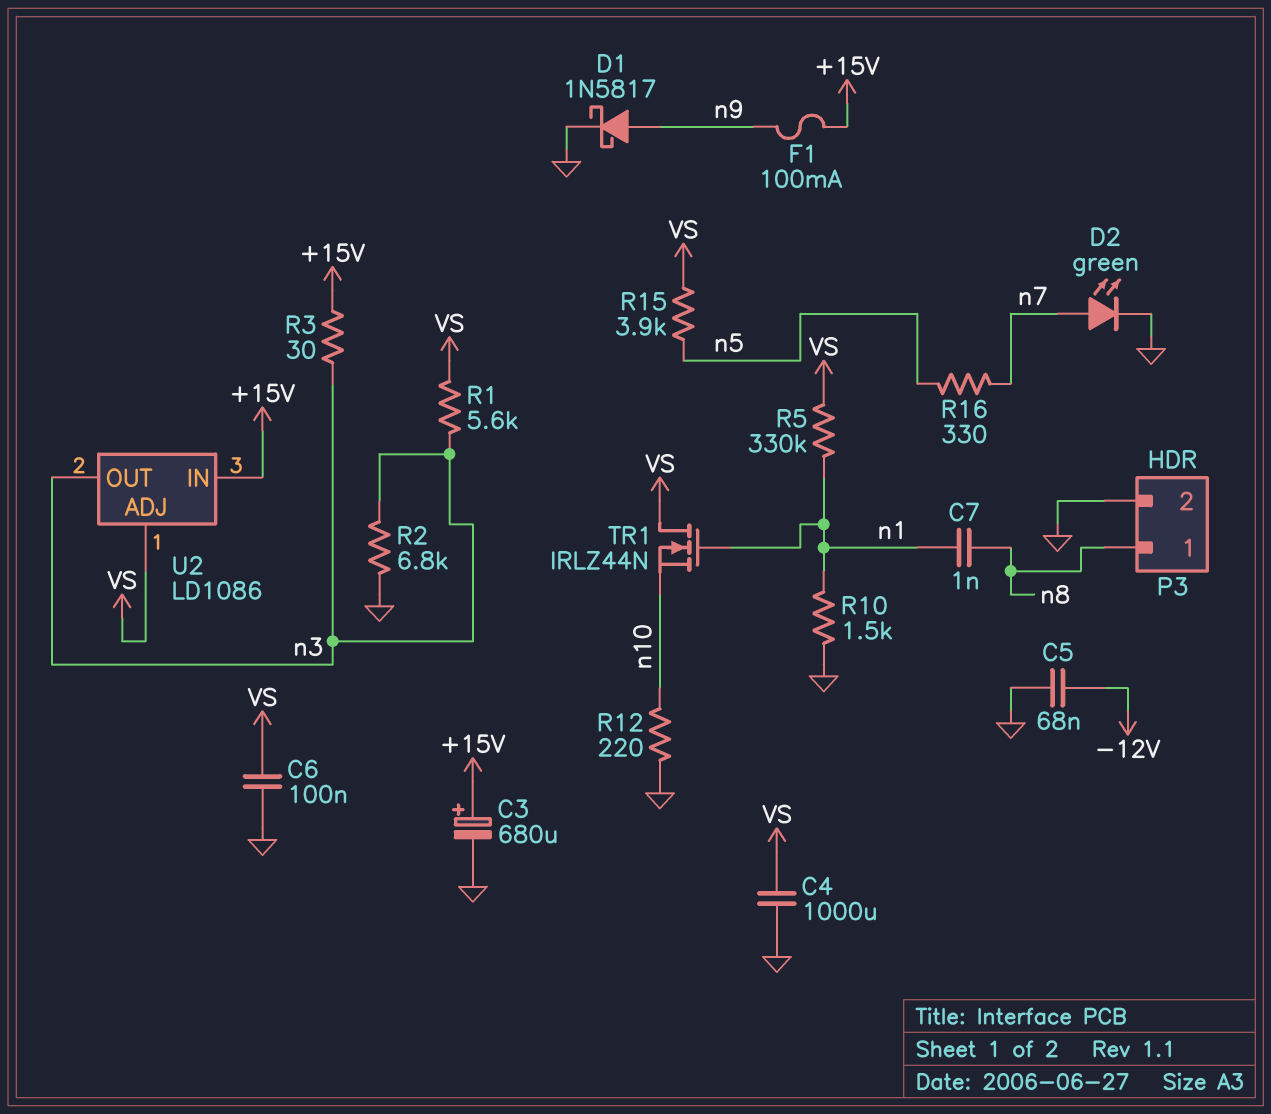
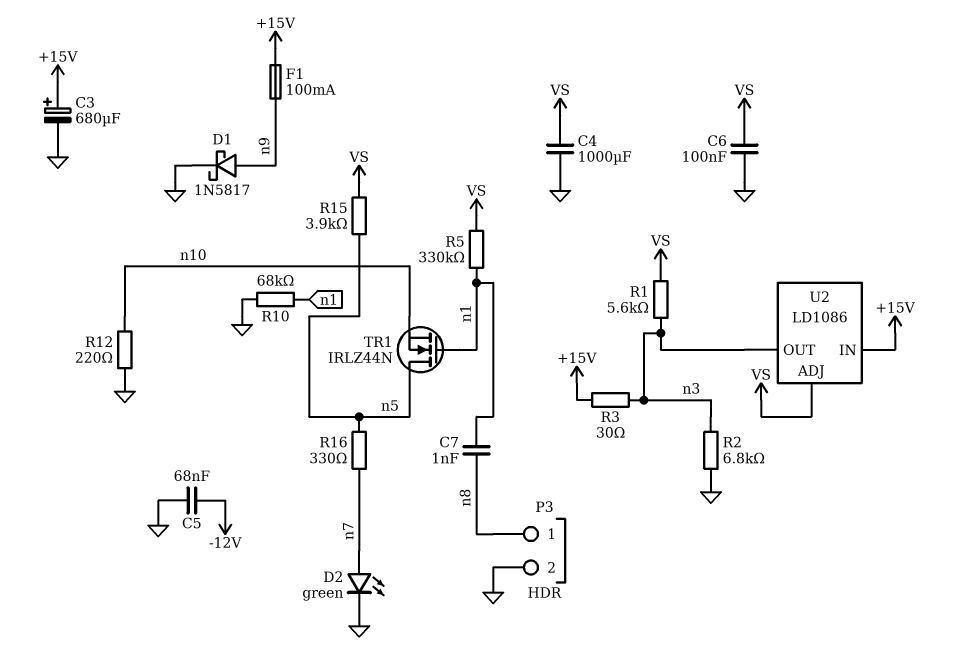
R10: 1.5k (GND, n1) -> 68k (GND, n1)
TR1: NMOS IRLZ44N (G n1, D VS, S n10) -> NMOS IRLZ44N (G n1, D n5, S n10)

